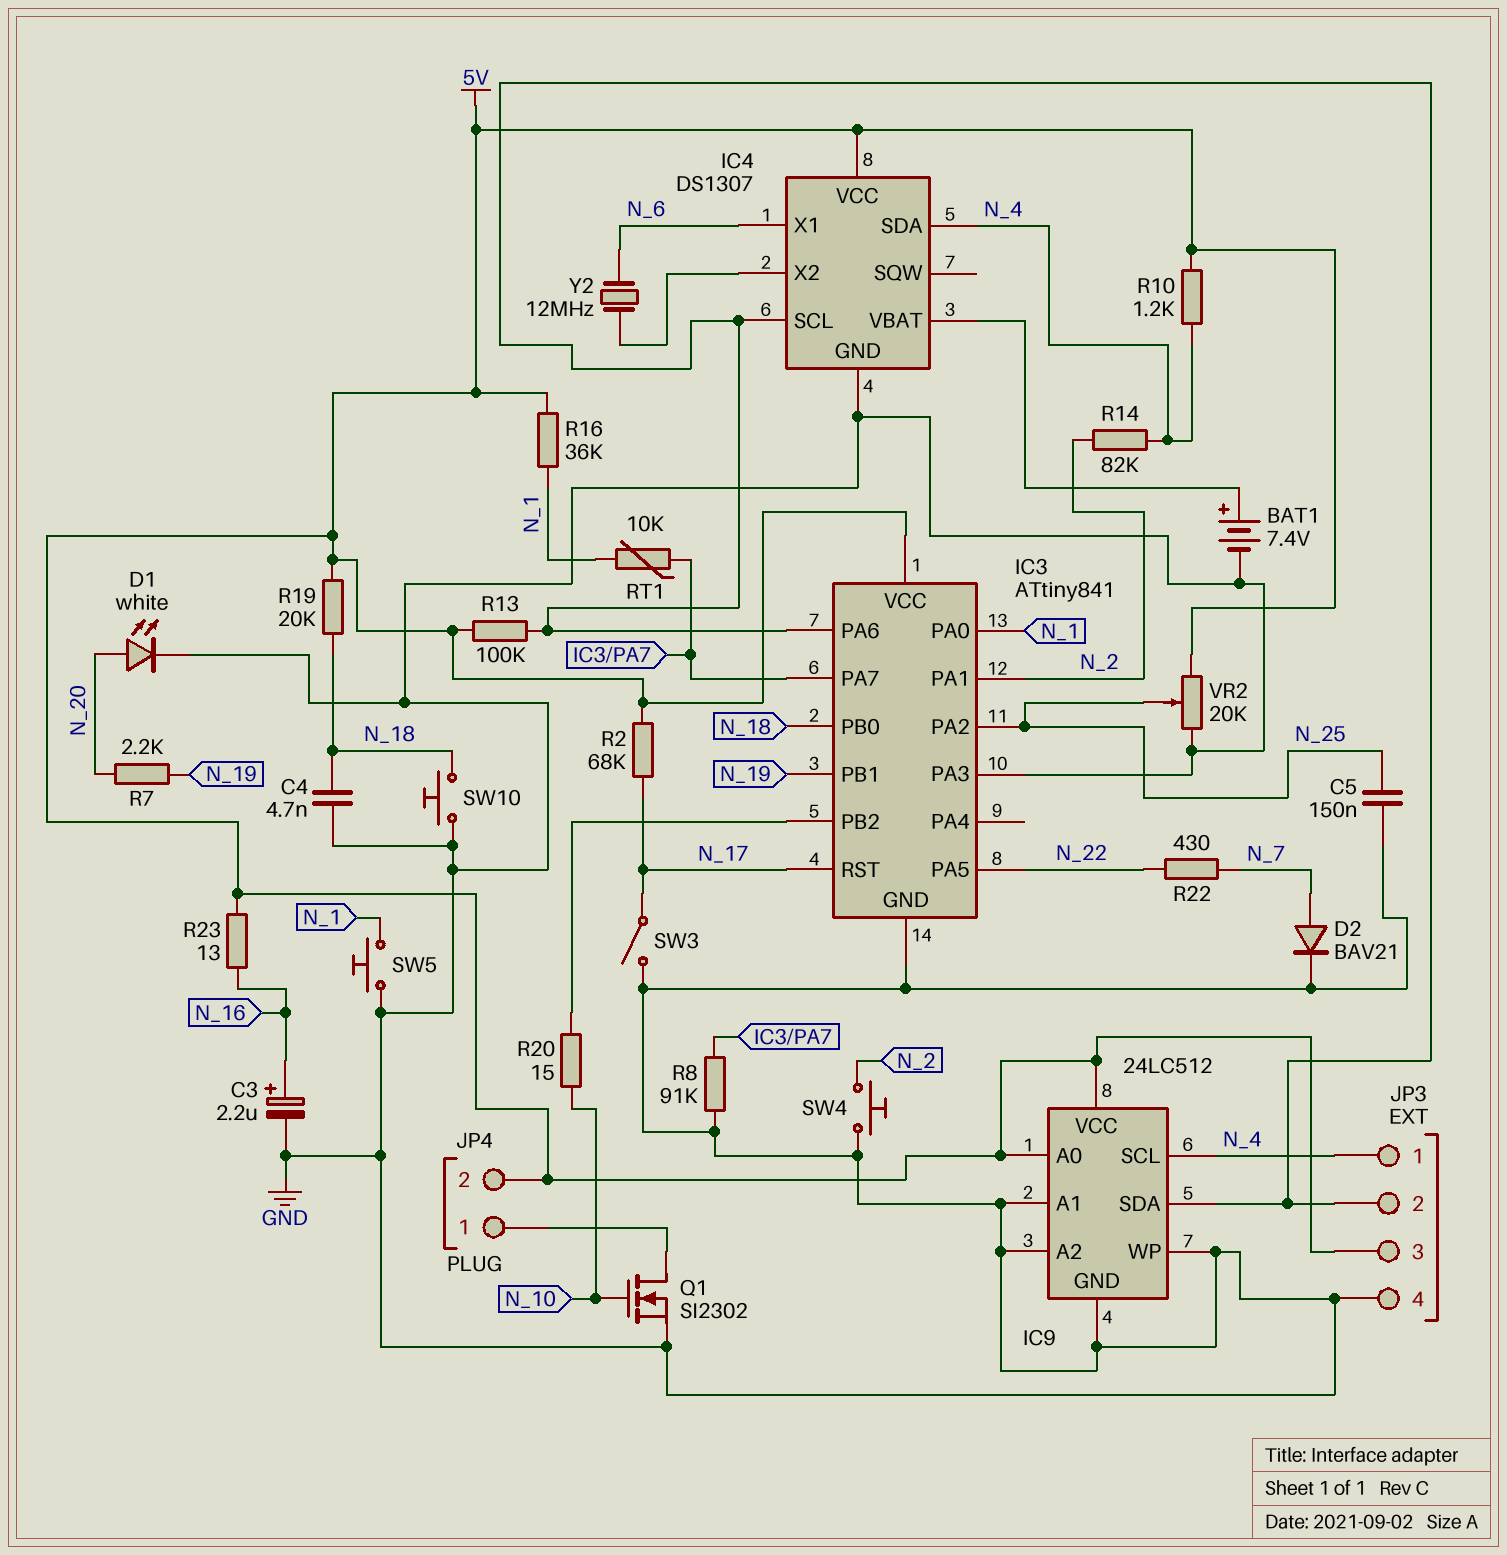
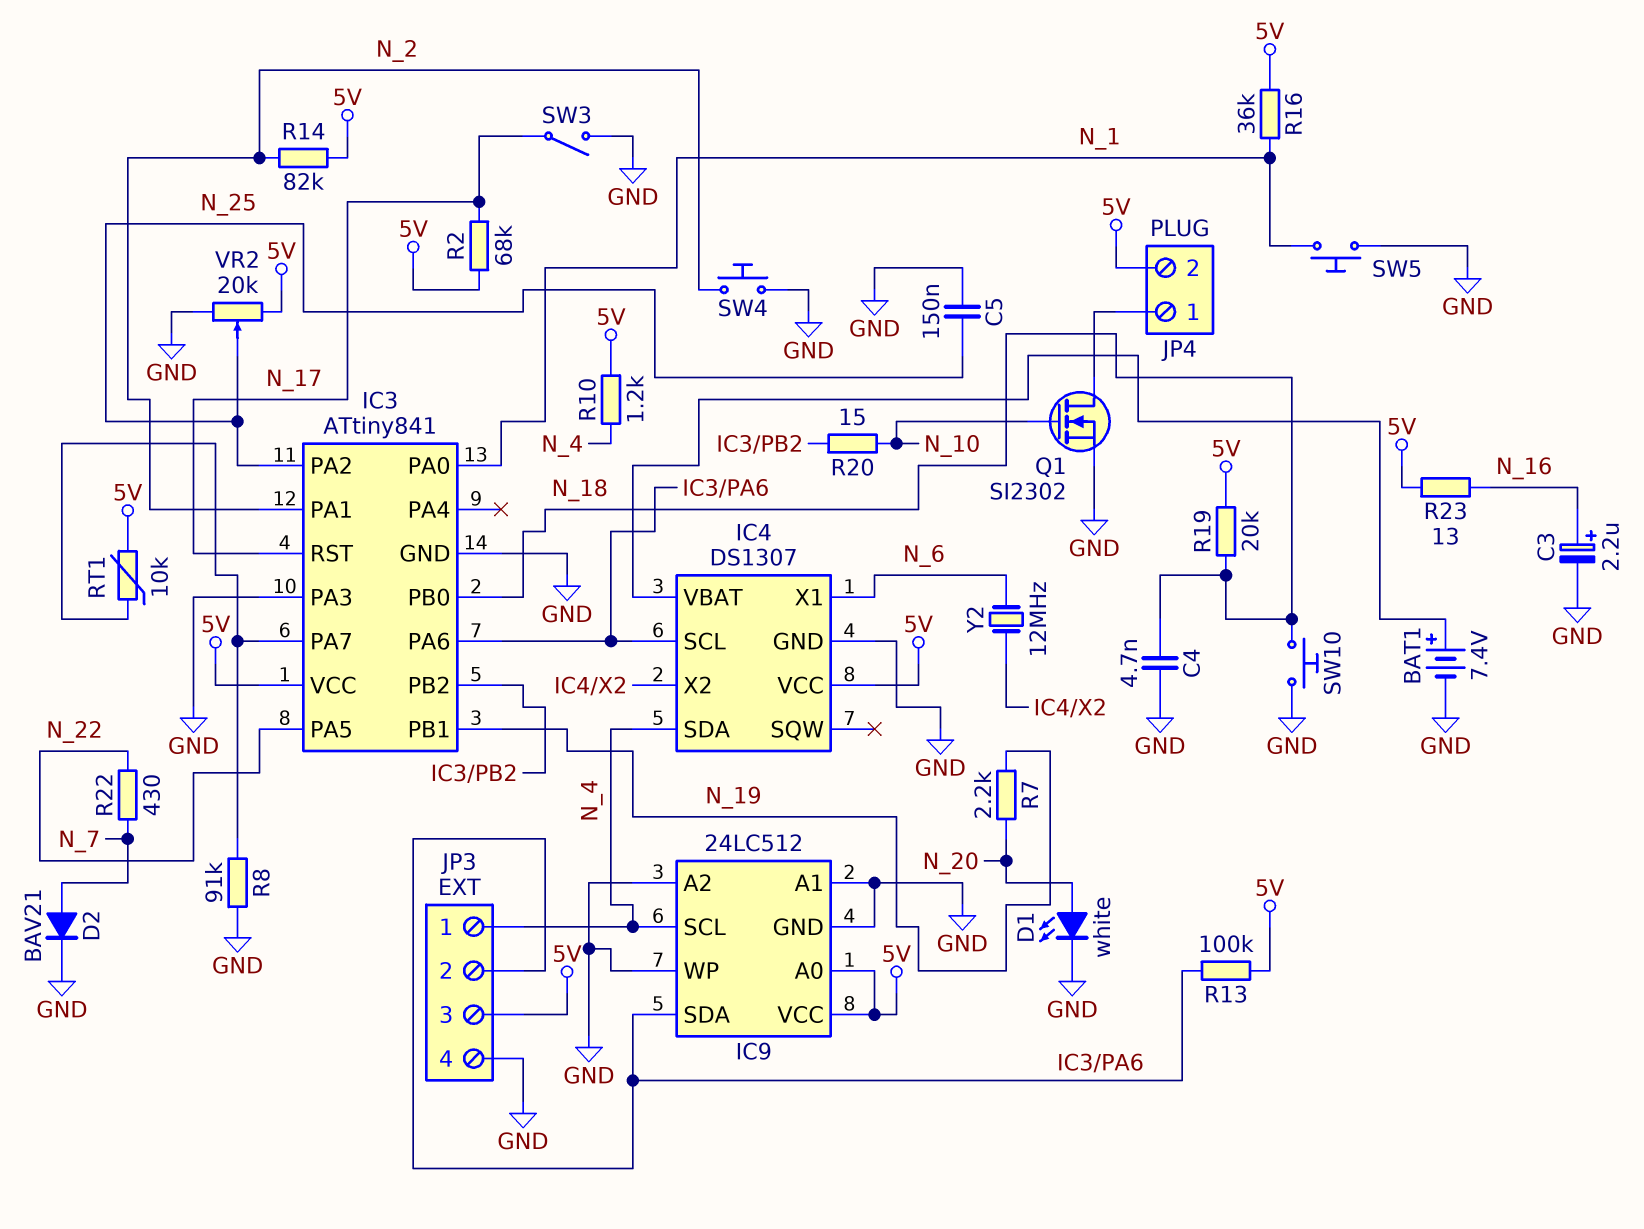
R14: 82k (N_2, N_4) -> 82k (5V, N_2)
RT1: 10k (IC3/PA7, N_1) -> 10k (5V, IC3/PA7)

